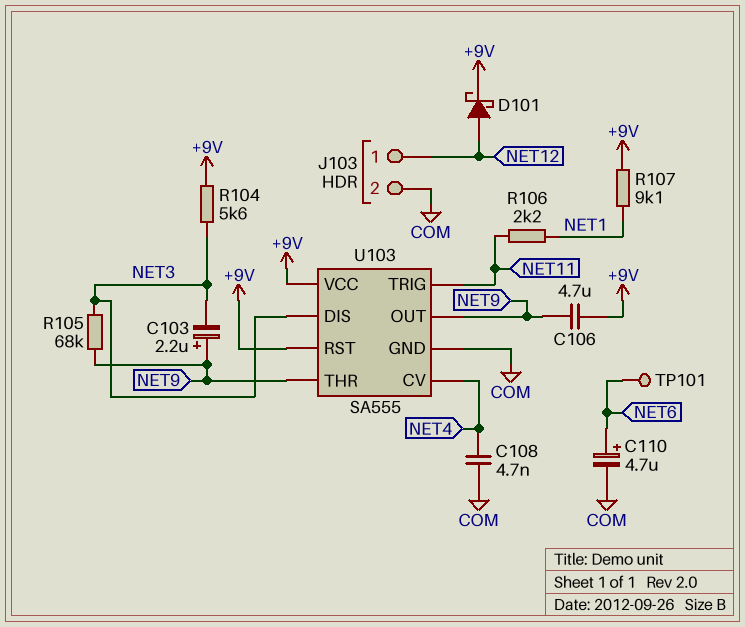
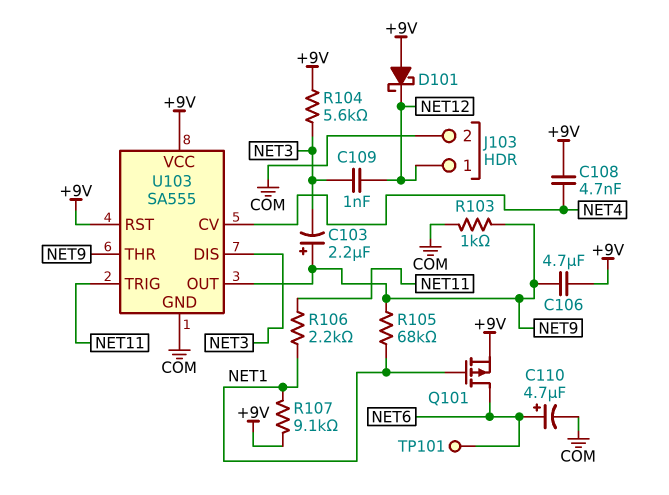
C108: 4.7nF (COM, NET4) -> 4.7nF (+9V, NET4)
C109: none -> 1nF (NET3, NET12)
D101: schottky (A NET12, K +9V) -> schottky (A +9V, K NET12)
Q101: none -> PMOS (G NET1, D NET6, S +9V)
R103: none -> 1k (COM, NET9)
R105: 68k (NET3, NET9) -> 68k (NET1, NET9)

